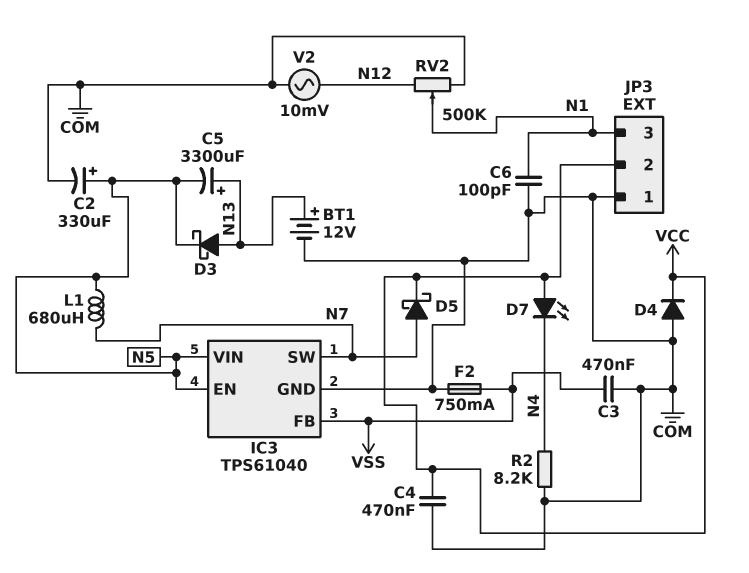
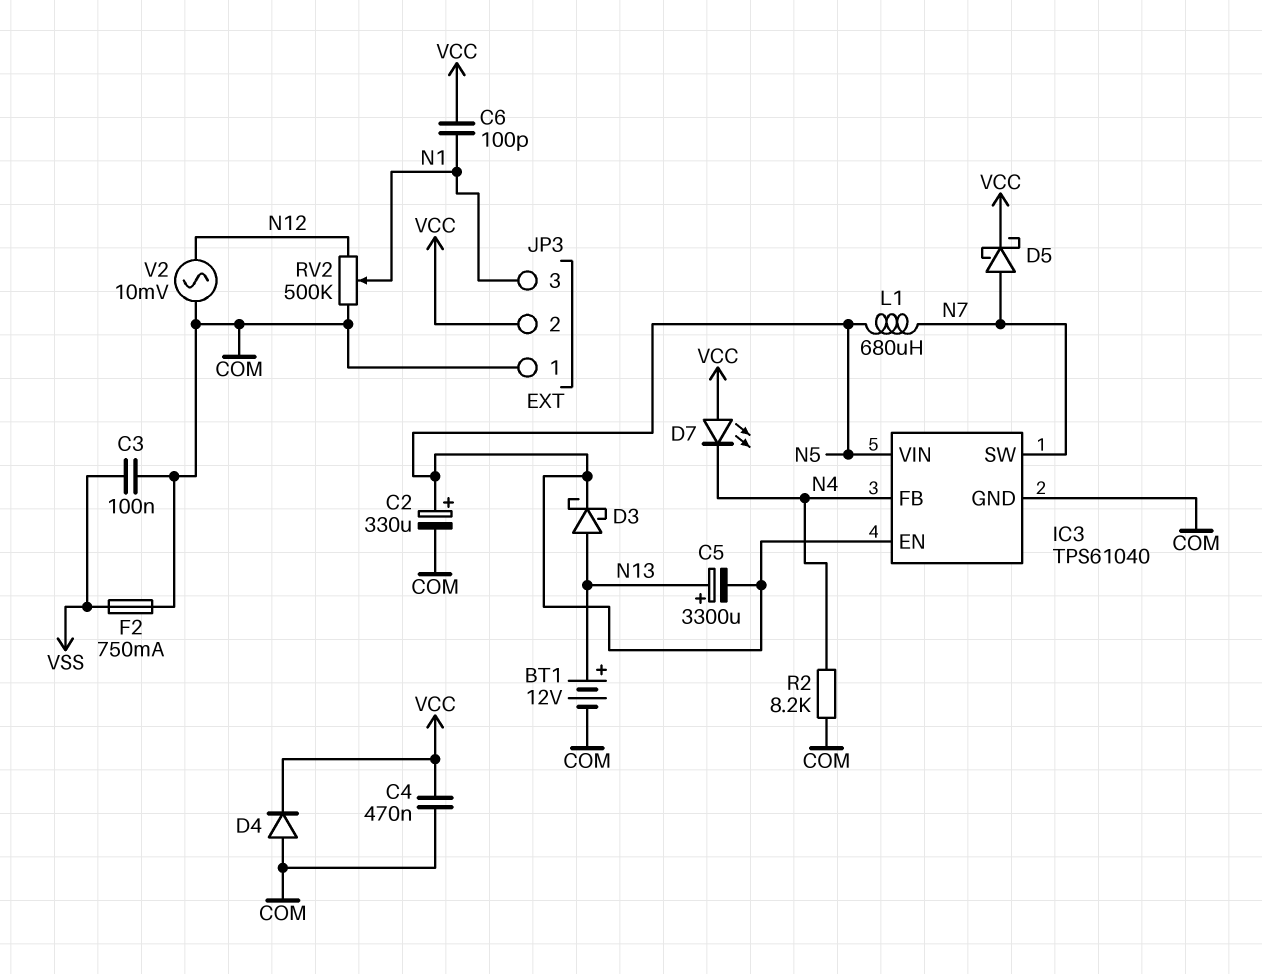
C3: 470nF (COM, VSS) -> 100nF (COM, VSS)
C6: 100pF (COM, N1) -> 100pF (N1, VCC)
IC3 pin FB: VSS -> N4

